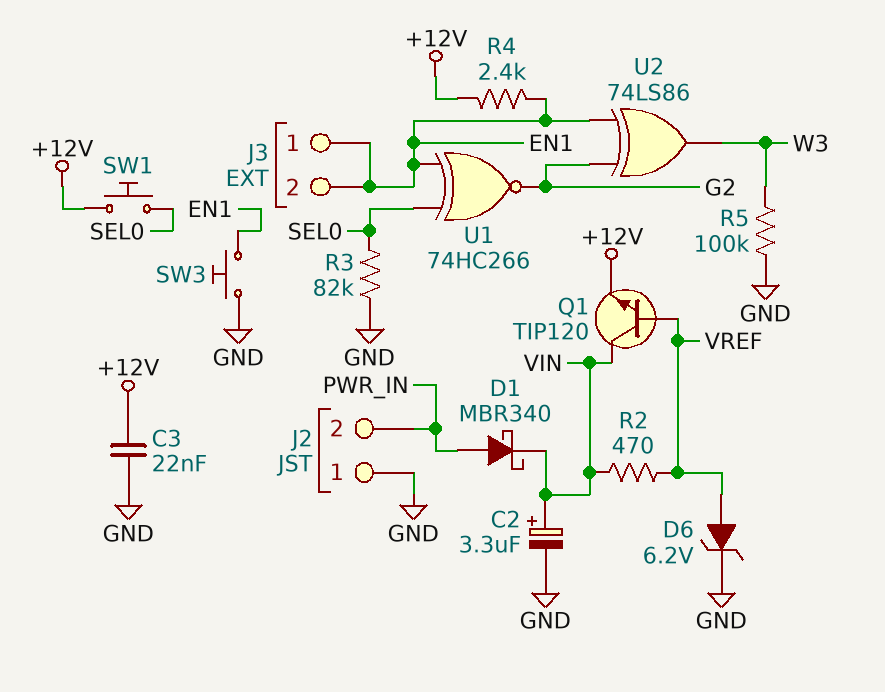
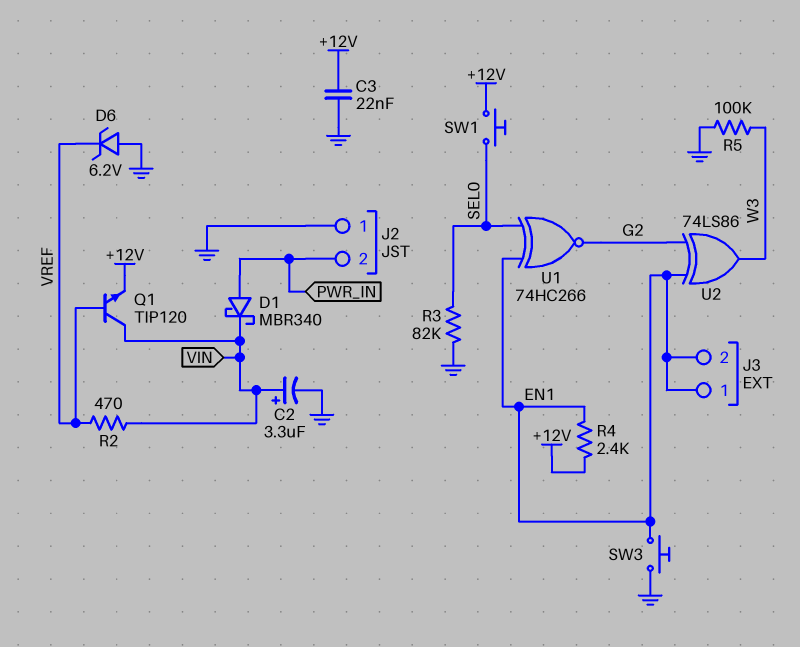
D6: zener 6.2V (A VREF, K GND) -> zener 6.2V (A GND, K VREF)

